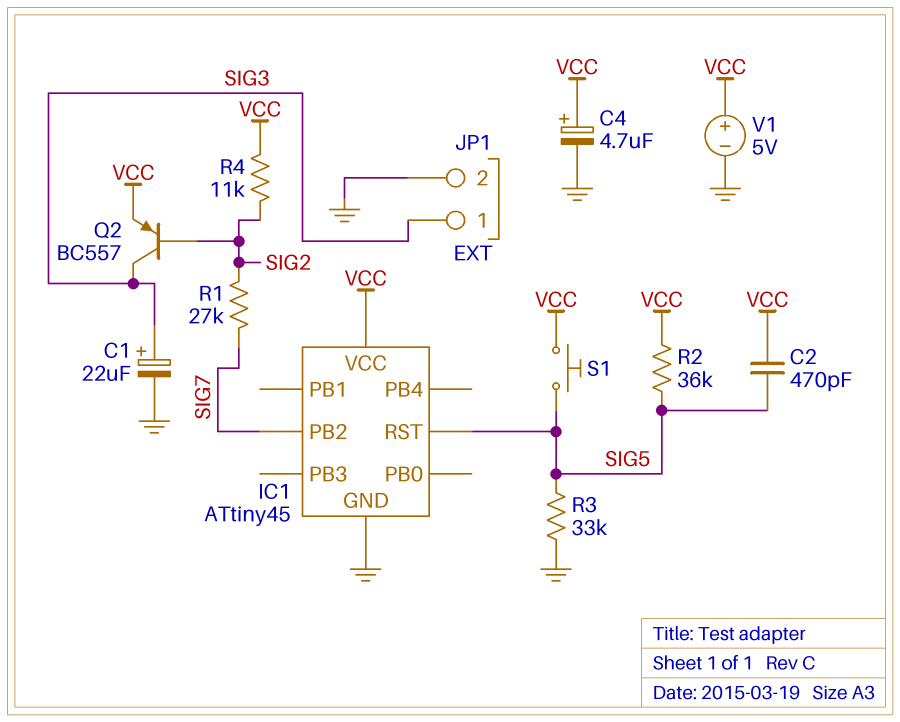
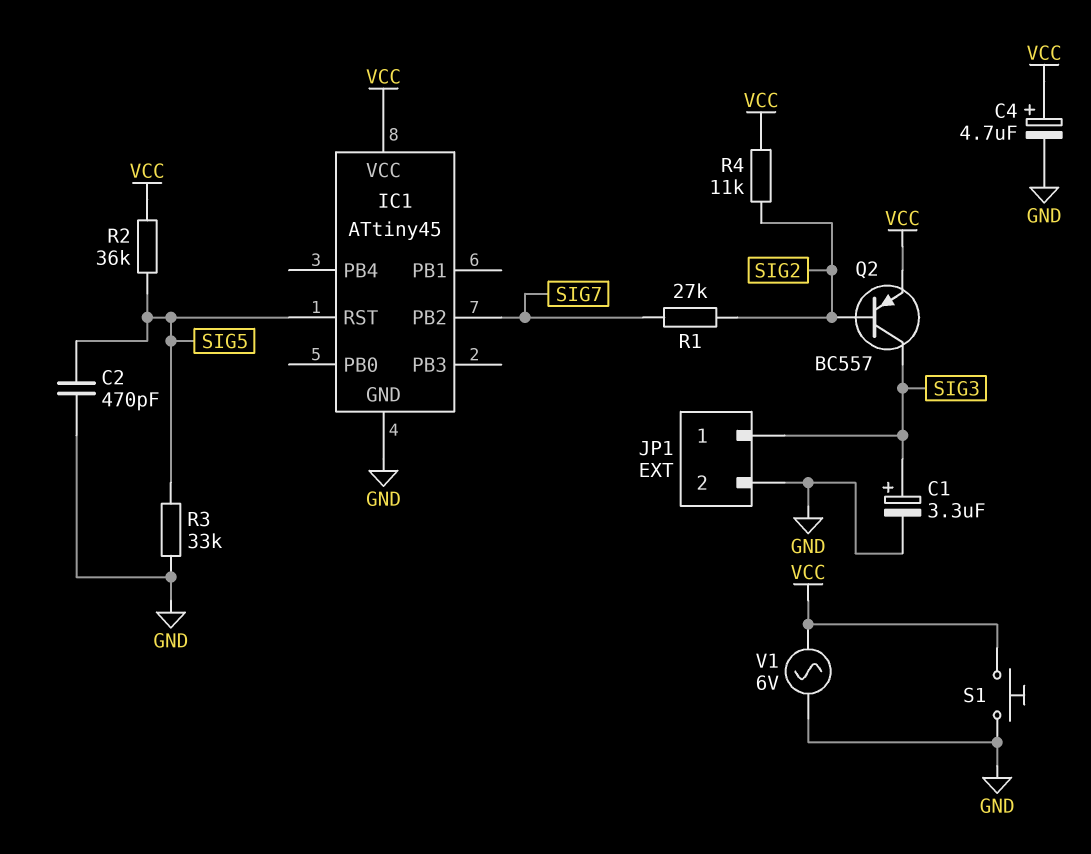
C1: 22uF (plus SIG3, minus GND) -> 3.3uF (plus SIG3, minus GND)
C2: 470pF (SIG5, VCC) -> 470pF (GND, SIG5)
S1: button (SIG5, VCC) -> button (GND, VCC)
V1: 5V (plus VCC, minus GND) -> AC 6V (GND, VCC)

